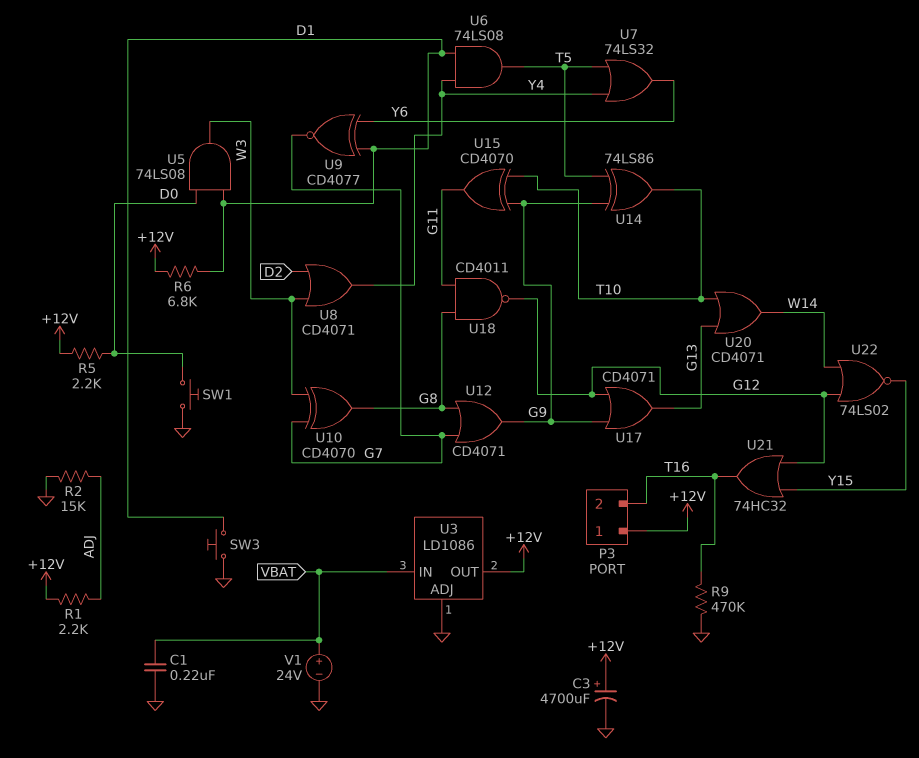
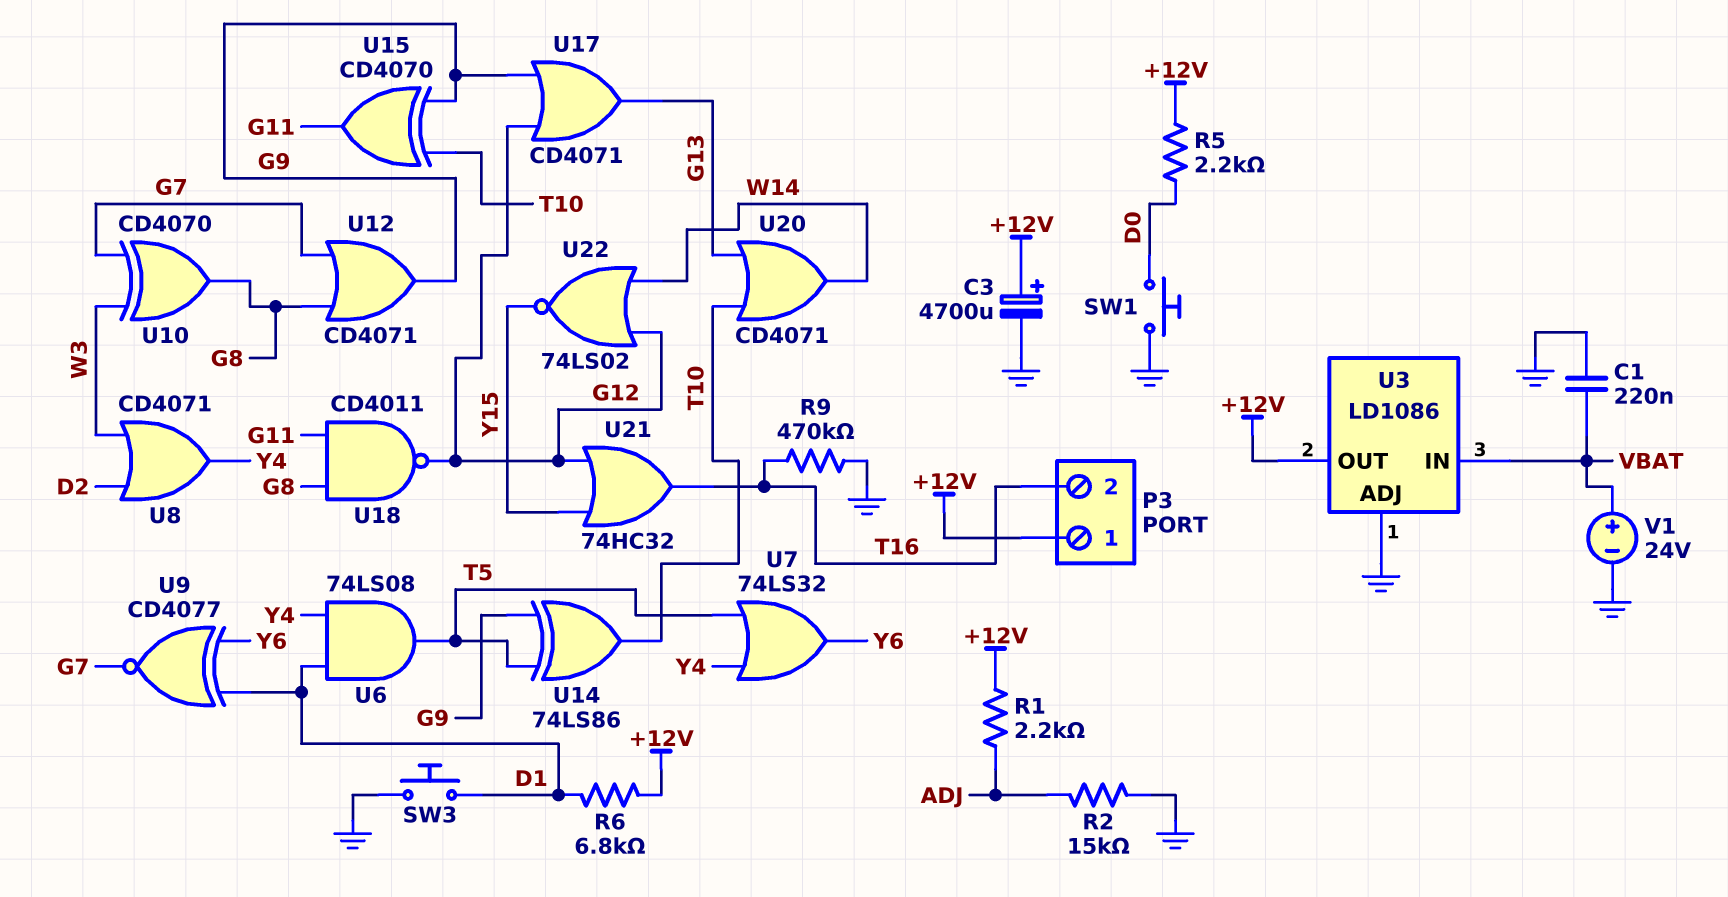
U5: AND 74LS08 (in D0, in D1, out W3) -> none

